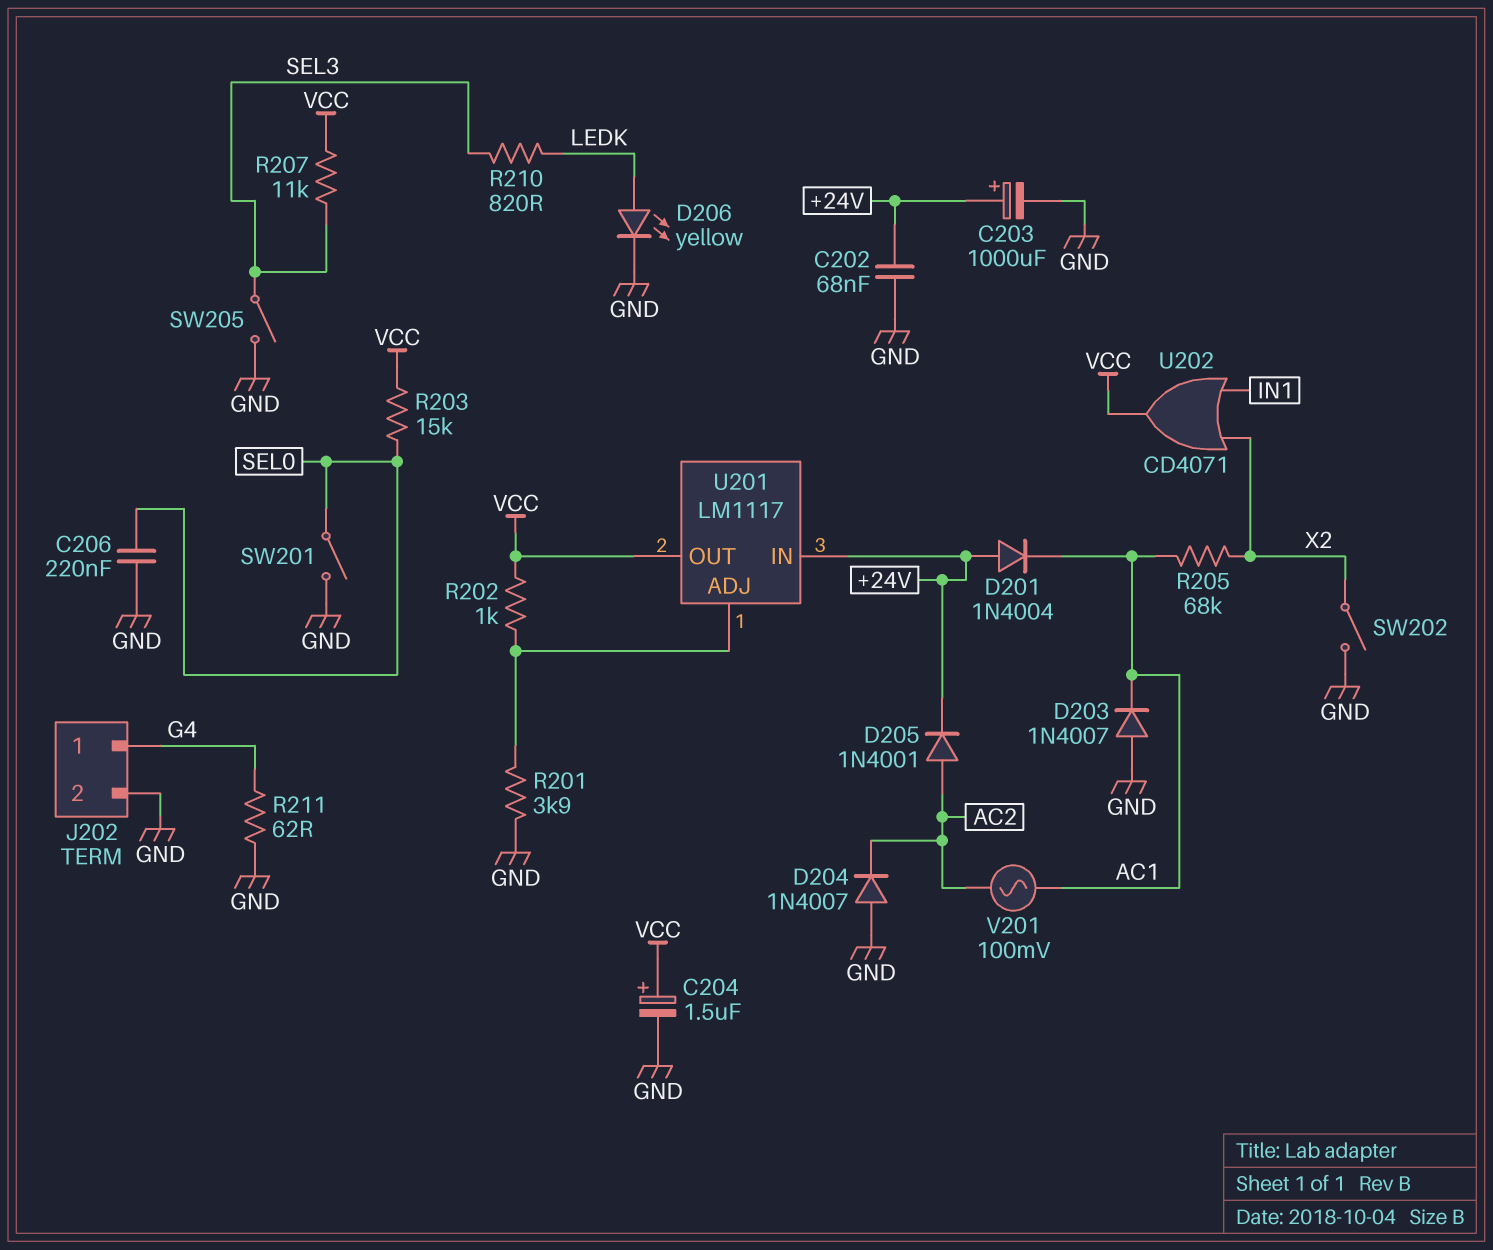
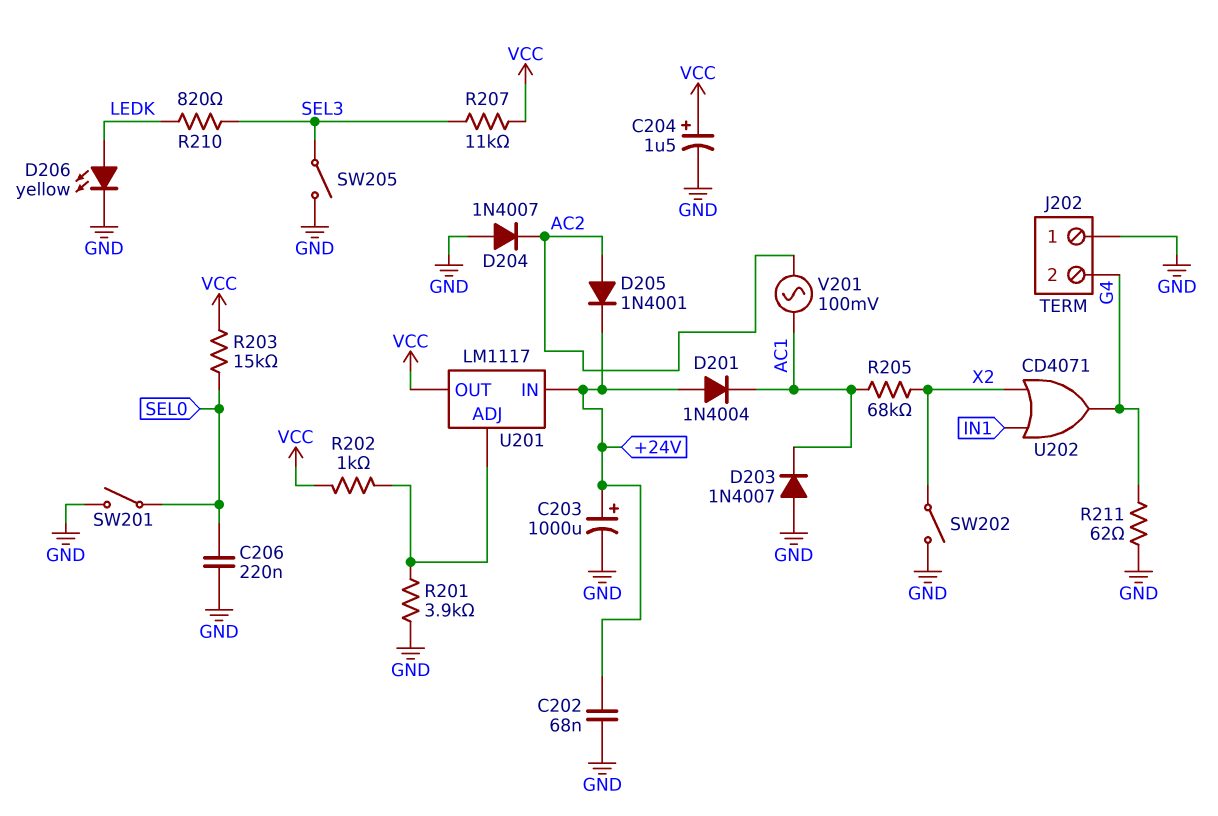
J202 pin 1: G4 -> GND
J202 pin 2: GND -> G4
U202: OR CD4071 (in IN1, in X2, out VCC) -> OR CD4071 (in IN1, in X2, out G4)

